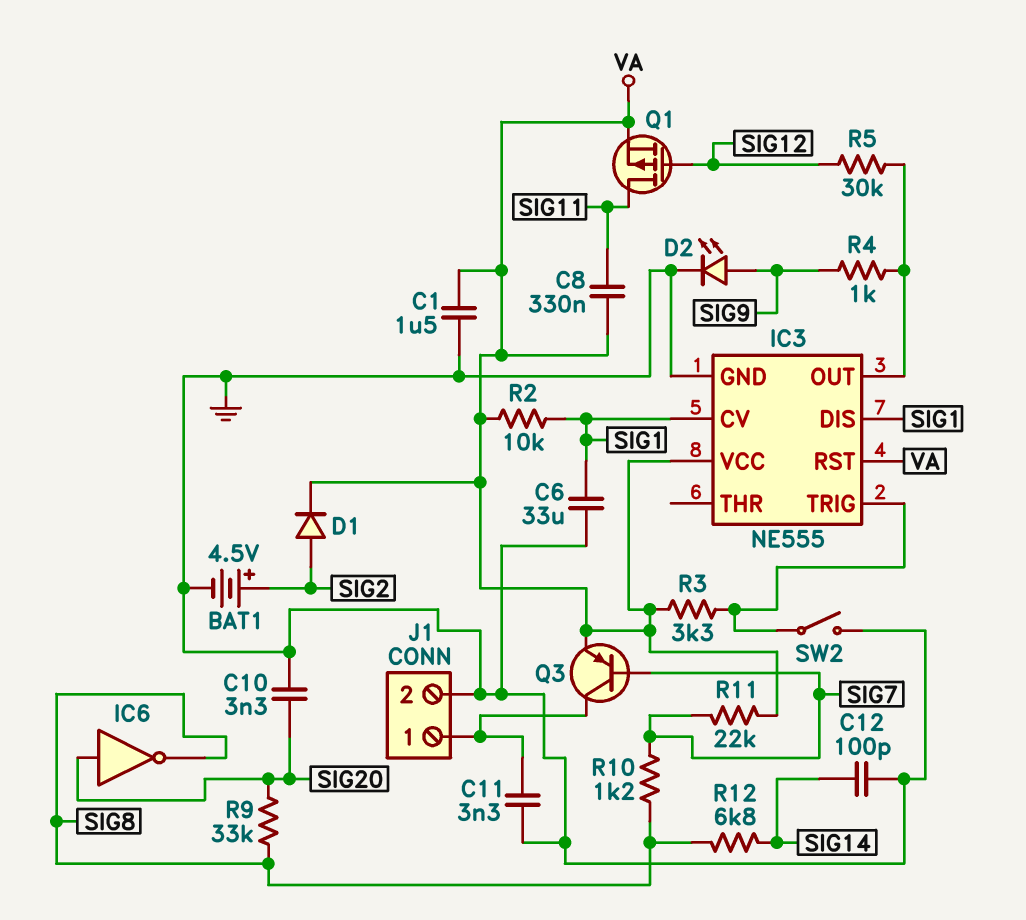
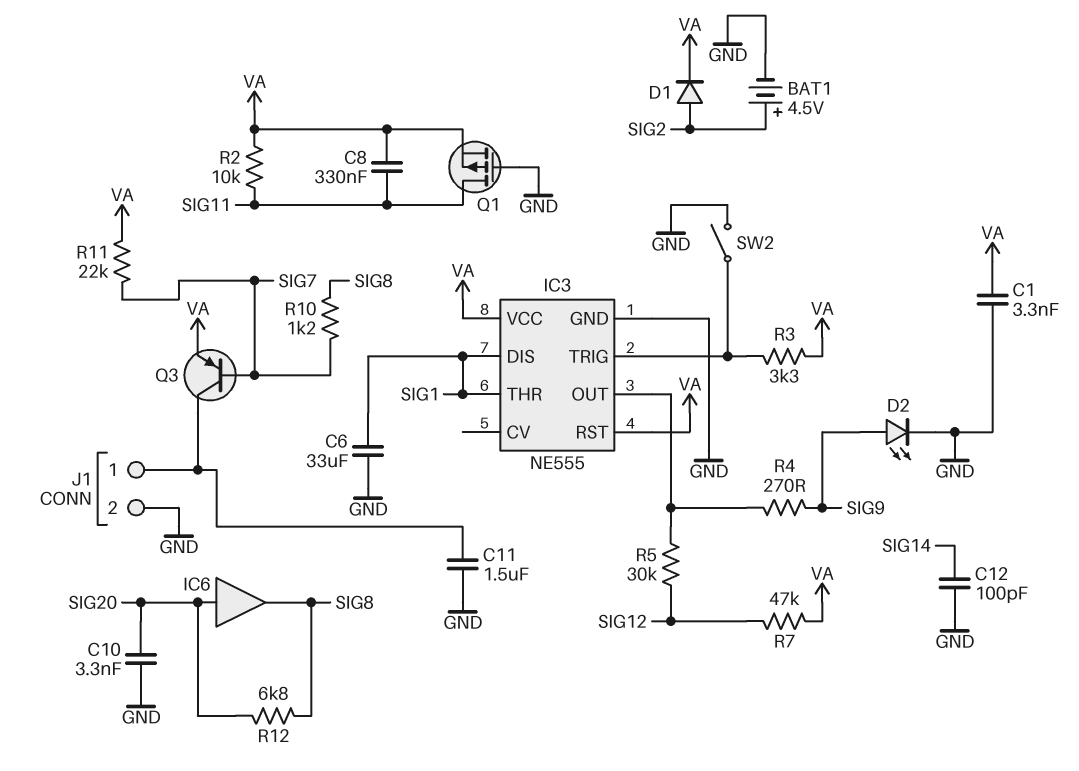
C1: 1.5uF (GND, VA) -> 3.3nF (GND, VA)
C11: 3.3nF (GND, J1/1) -> 1.5uF (GND, J1/1)
IC3 pin CV: SIG1 -> none
IC3 pin THR: none -> SIG1
IC6: NOT (in SIG20, out SIG8) -> buffer (in SIG20, out SIG8)
Q1: PMOS (G SIG12, D SIG11, S VA) -> PMOS (G GND, D SIG11, S VA)
R2: 10k (SIG1, VA) -> 10k (SIG11, VA)
R4: 1k (IC3/OUT, SIG9) -> 270 (IC3/OUT, SIG9)
R7: none -> 47k (SIG12, VA)
R9: 33k (SIG8, SIG20) -> none
R12: 6.8k (SIG8, SIG14) -> 6.8k (SIG8, SIG20)

